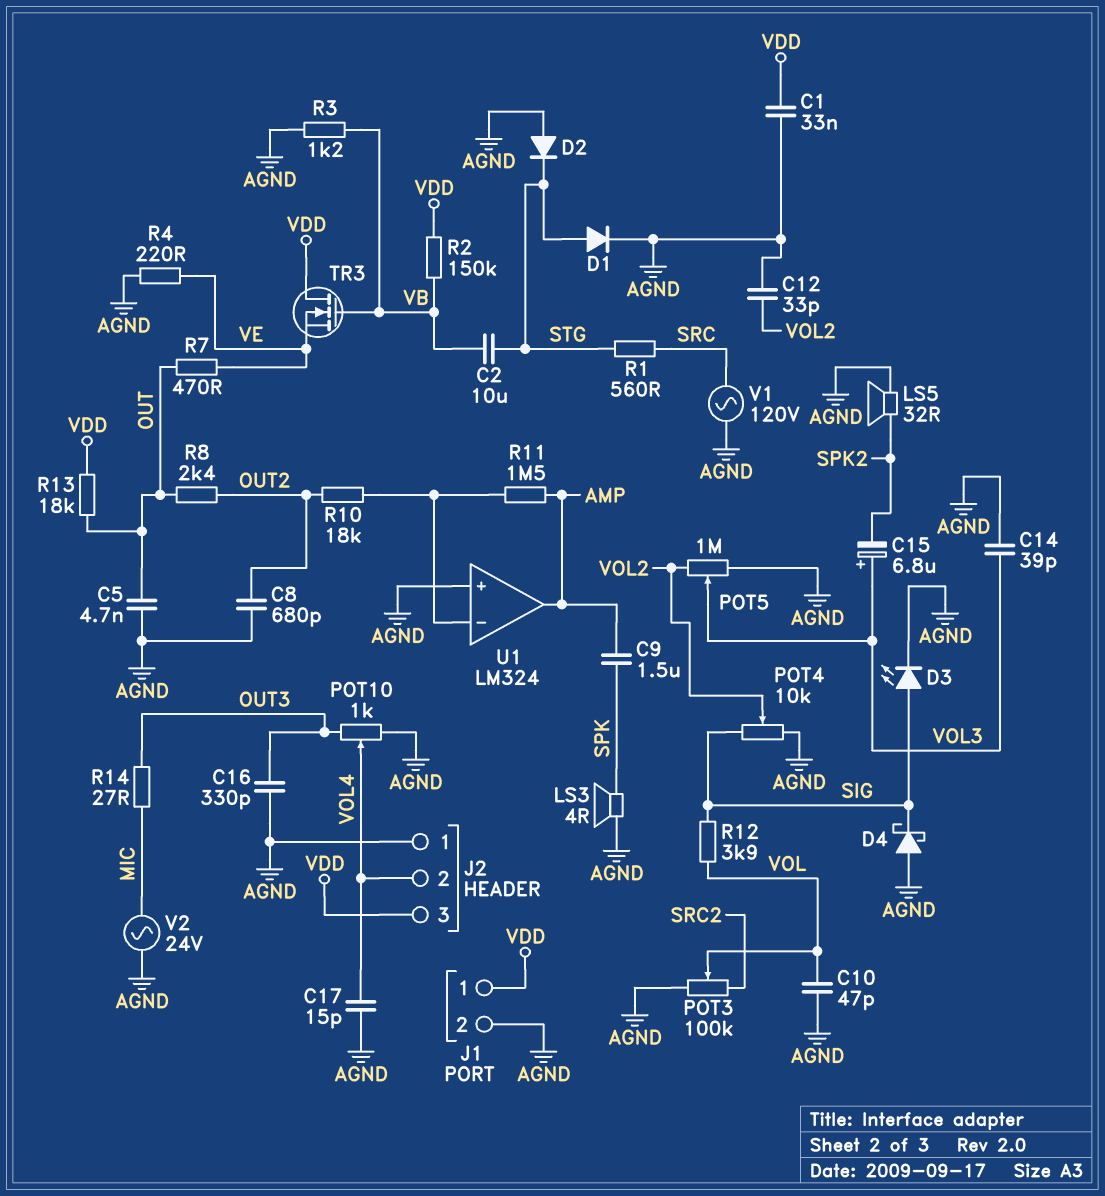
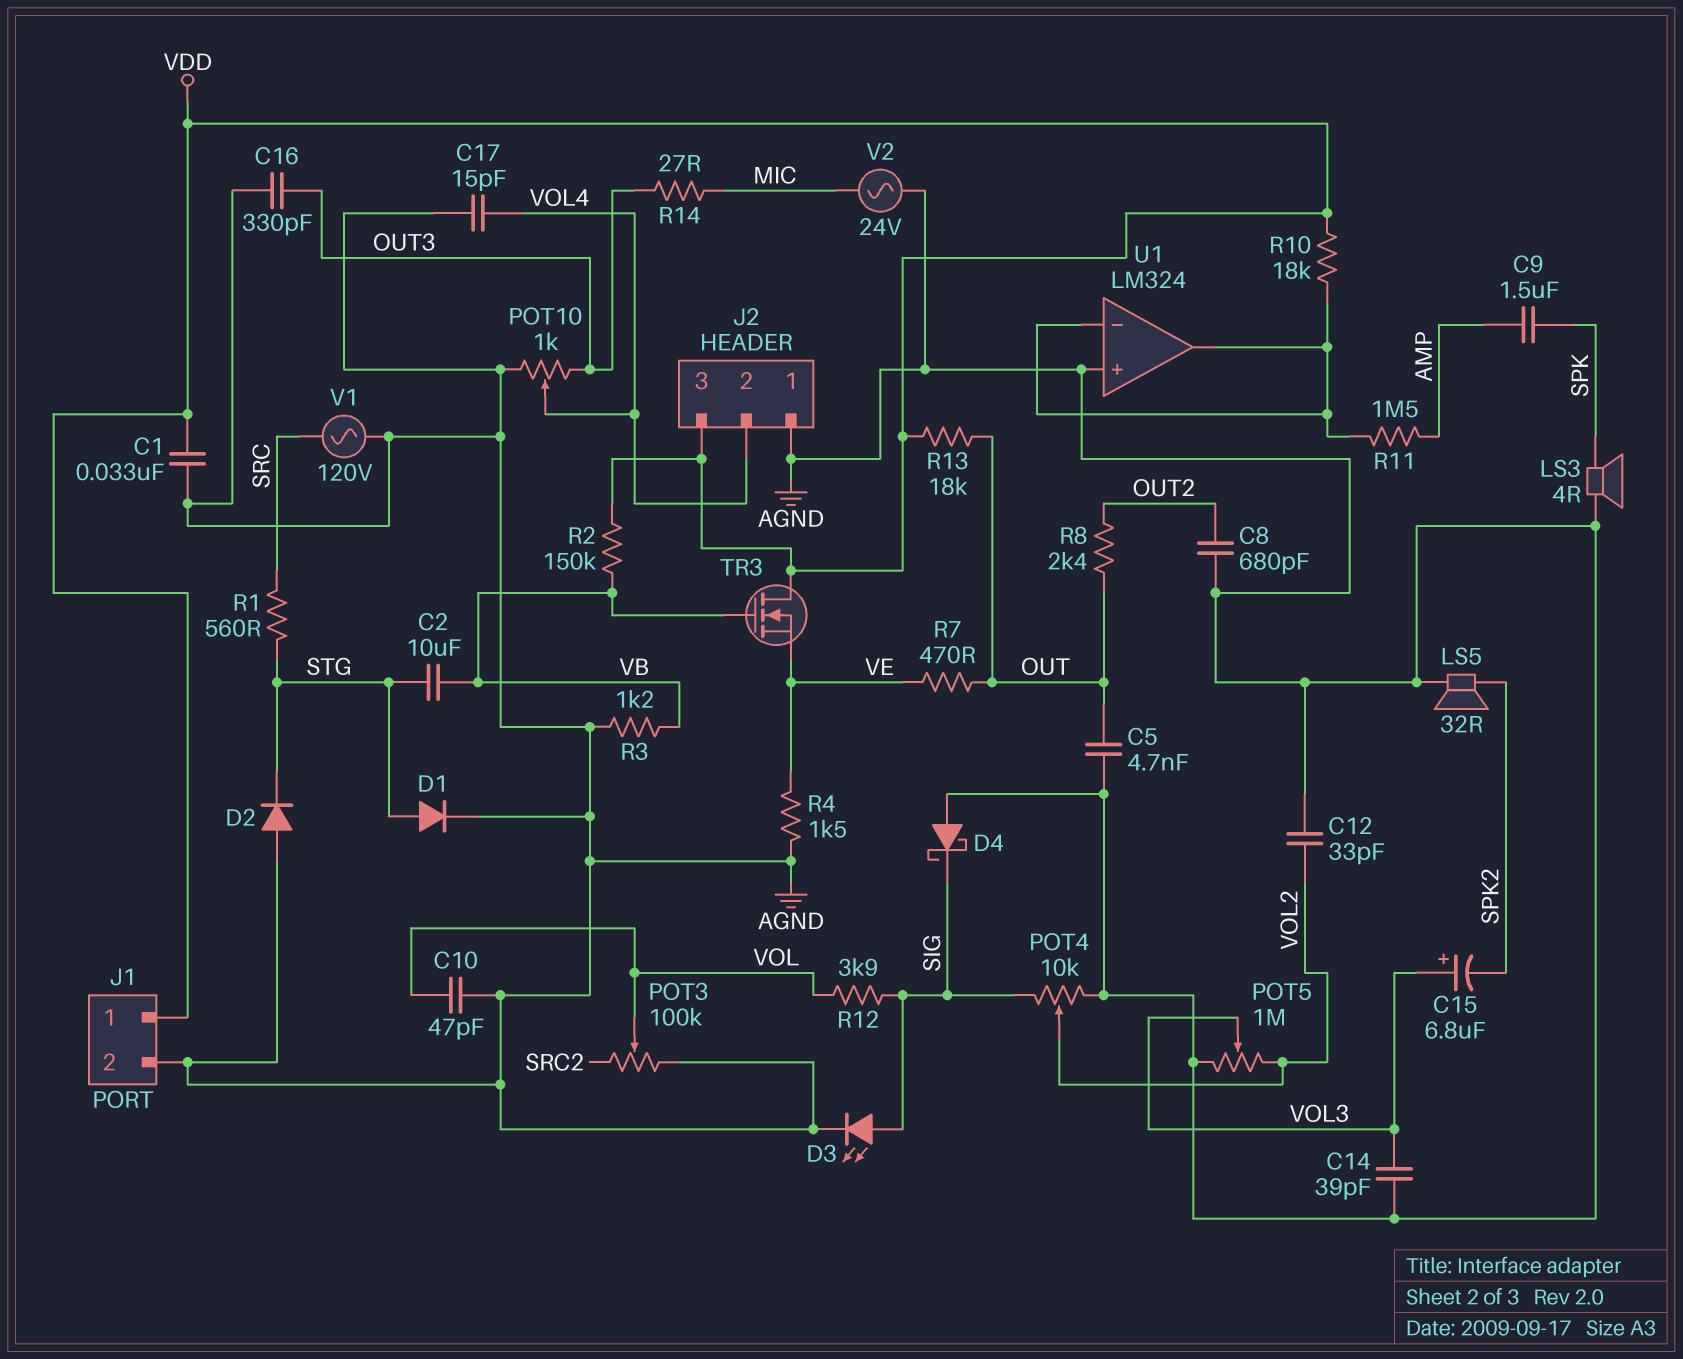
R4: 220 (AGND, VE) -> 1.5k (AGND, VE)
R10: 18k (OUT2, U1/in-) -> 18k (U1/in-, VDD)
U1 pin out: AMP -> U1/in-

